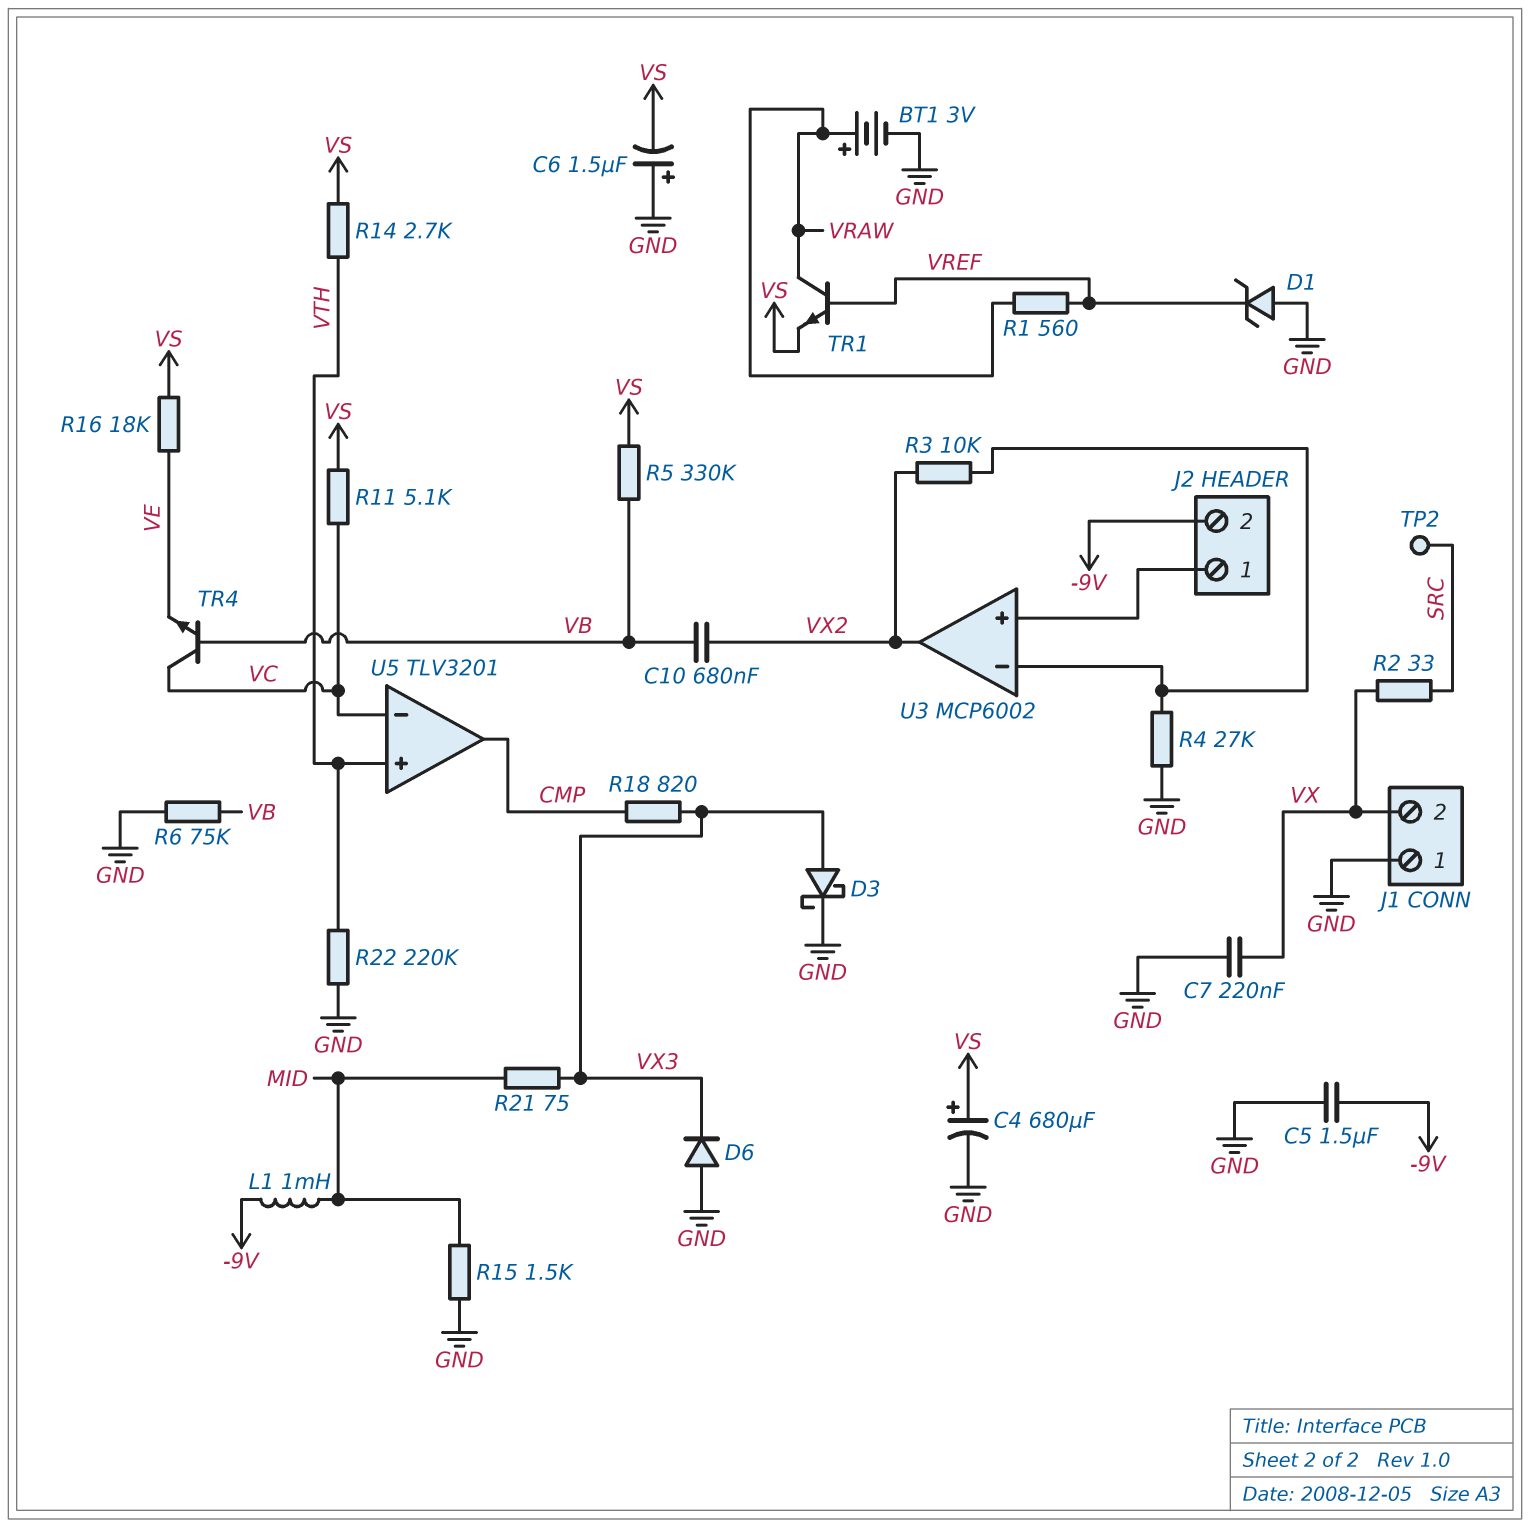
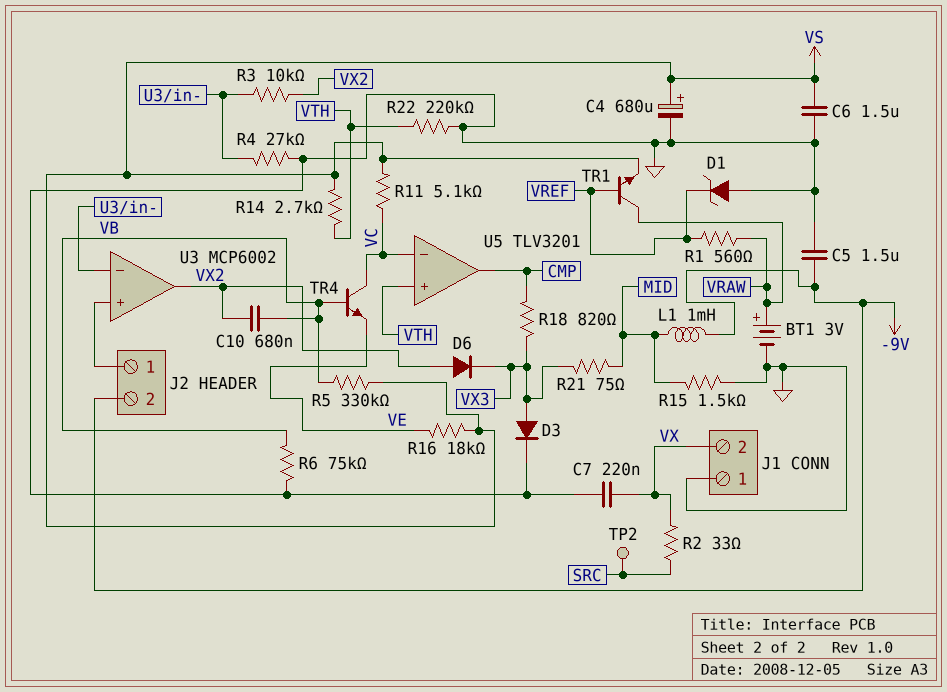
C6: 1.5uF (plus GND, minus VS) -> 1.5uF (GND, VS)
D3: schottky (A VX3, K GND) -> diode (A VX3, K GND)
D6: diode (A GND, K VX3) -> diode (A VX2, K VX3)

